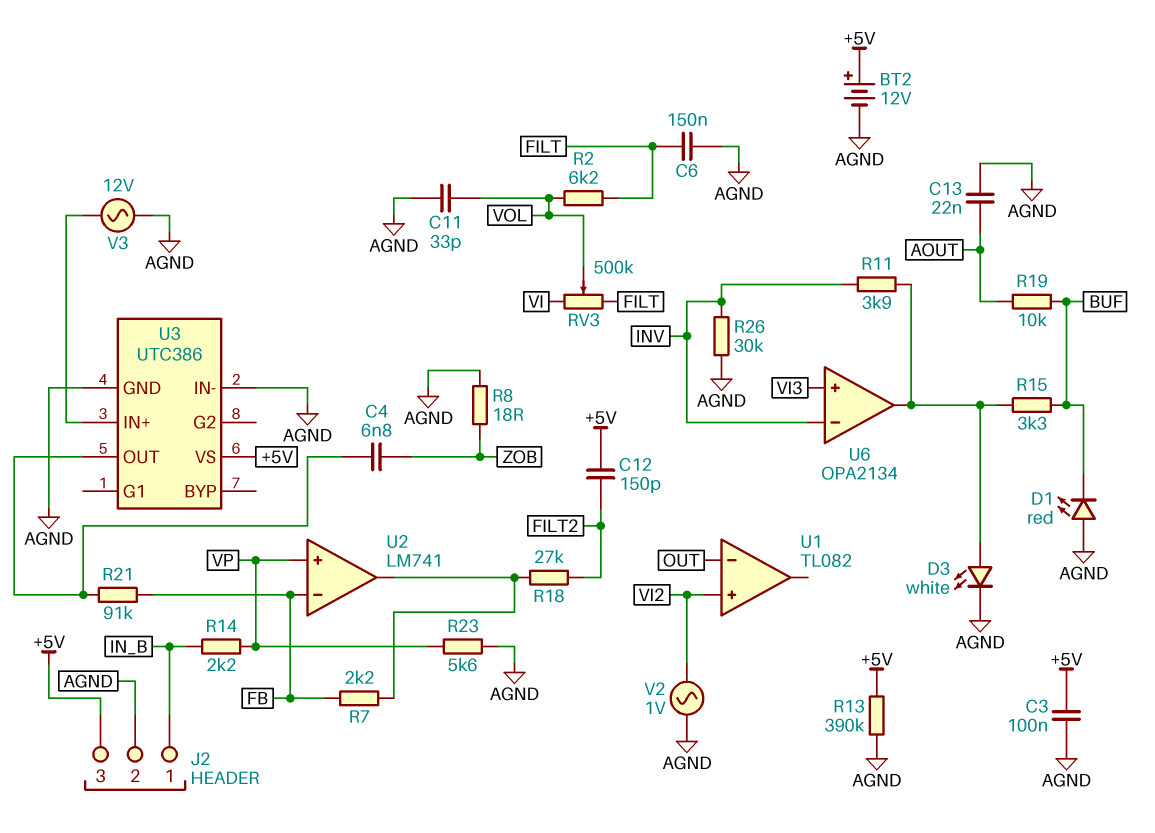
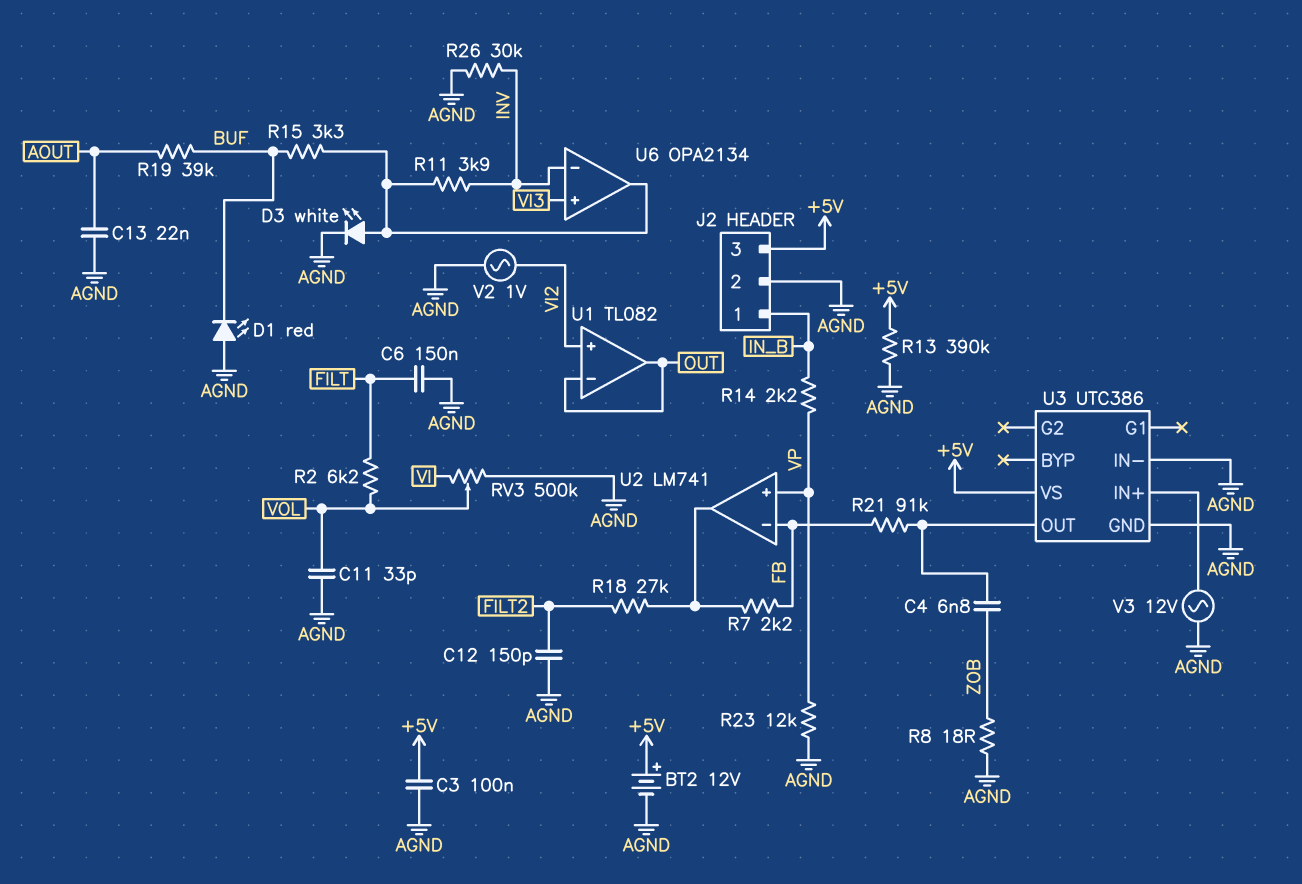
C12: 150pF (+5V, FILT2) -> 150pF (AGND, FILT2)
R19: 10k (AOUT, BUF) -> 39k (AOUT, BUF)
R23: 5.6k (AGND, VP) -> 12k (AGND, VP)
RV3: 500k (FILT, VI, wiper VOL) -> 500k (AGND, VI, wiper VOL)
U1 pin out: none -> OUT

